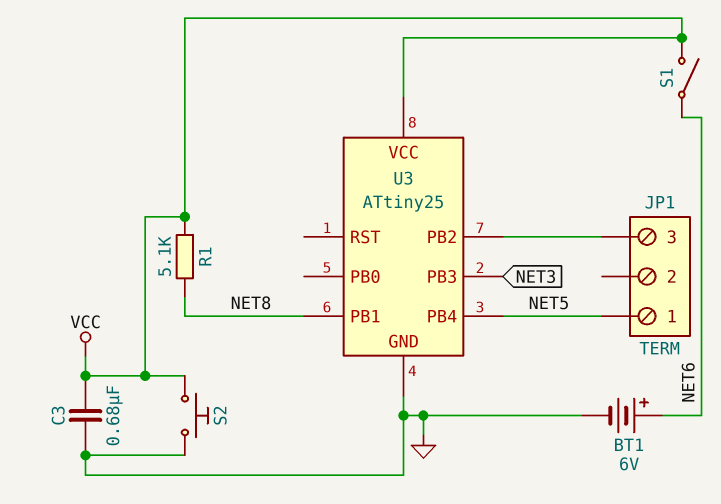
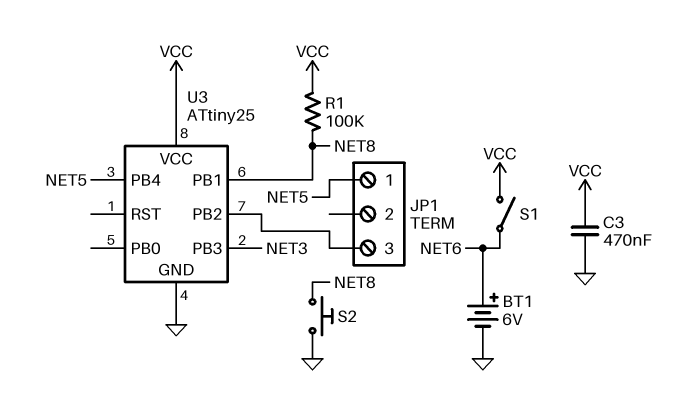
C3: 680nF (GND, VCC) -> 470nF (GND, VCC)
R1: 5.1k (NET8, VCC) -> 100k (NET8, VCC)
S2: button (GND, VCC) -> button (GND, NET8)

